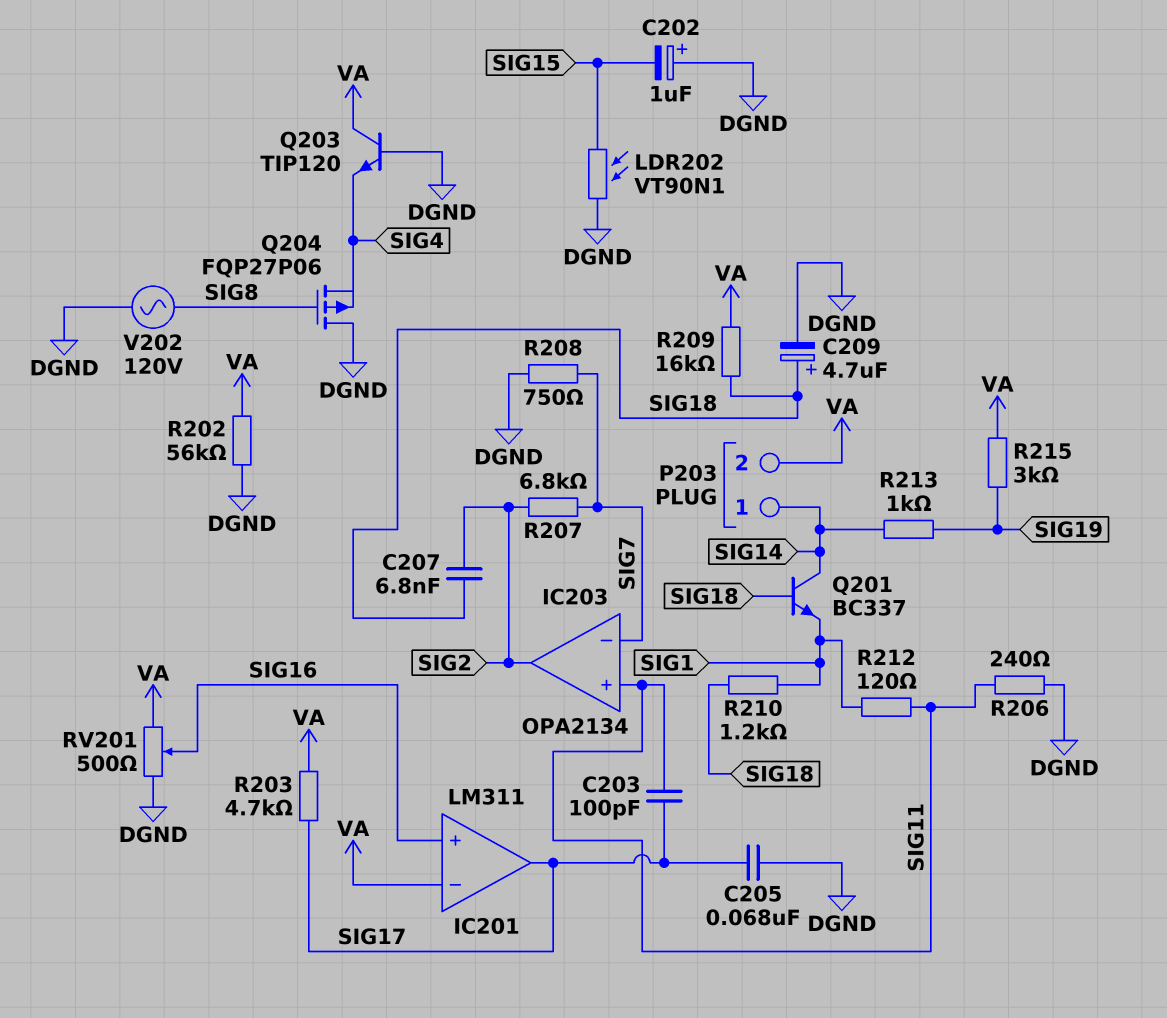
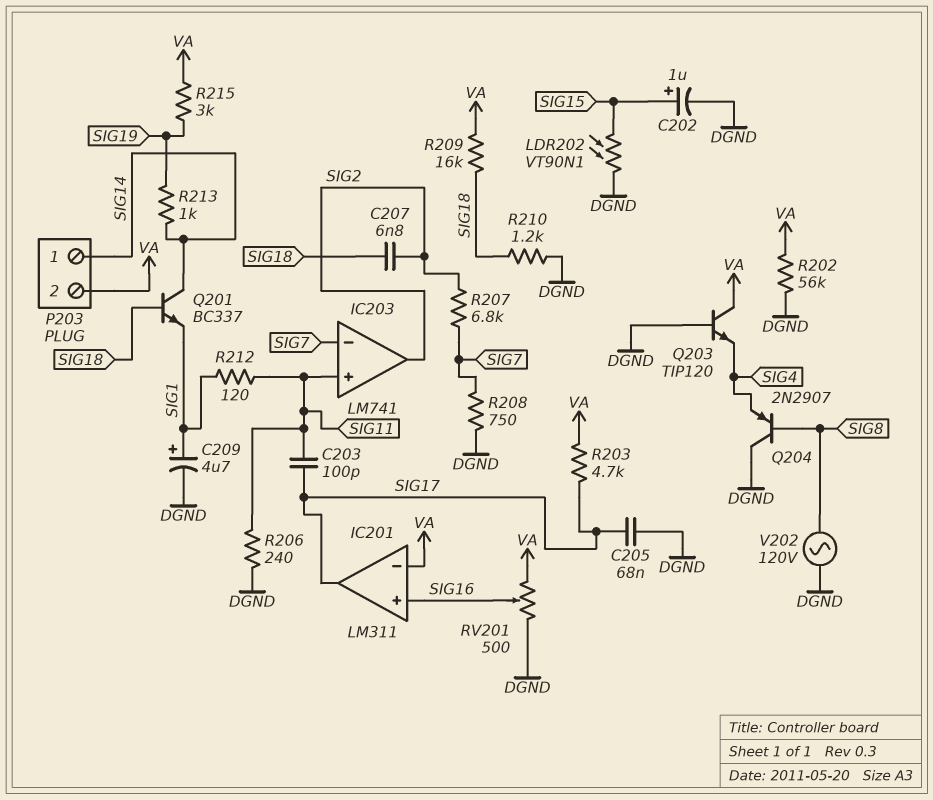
C202: 1uF (plus DGND, minus SIG15) -> 1uF (plus SIG15, minus DGND)
C209: 4.7uF (plus SIG18, minus DGND) -> 4.7uF (plus SIG1, minus DGND)
IC203: OPA2134 -> LM741
Q204: PMOS FQP27P06 (G SIG8, D DGND, S SIG4) -> PNP 2N2907 (B SIG8, C DGND, E SIG4)
R210: 1.2k (SIG1, SIG18) -> 1.2k (DGND, SIG18)

